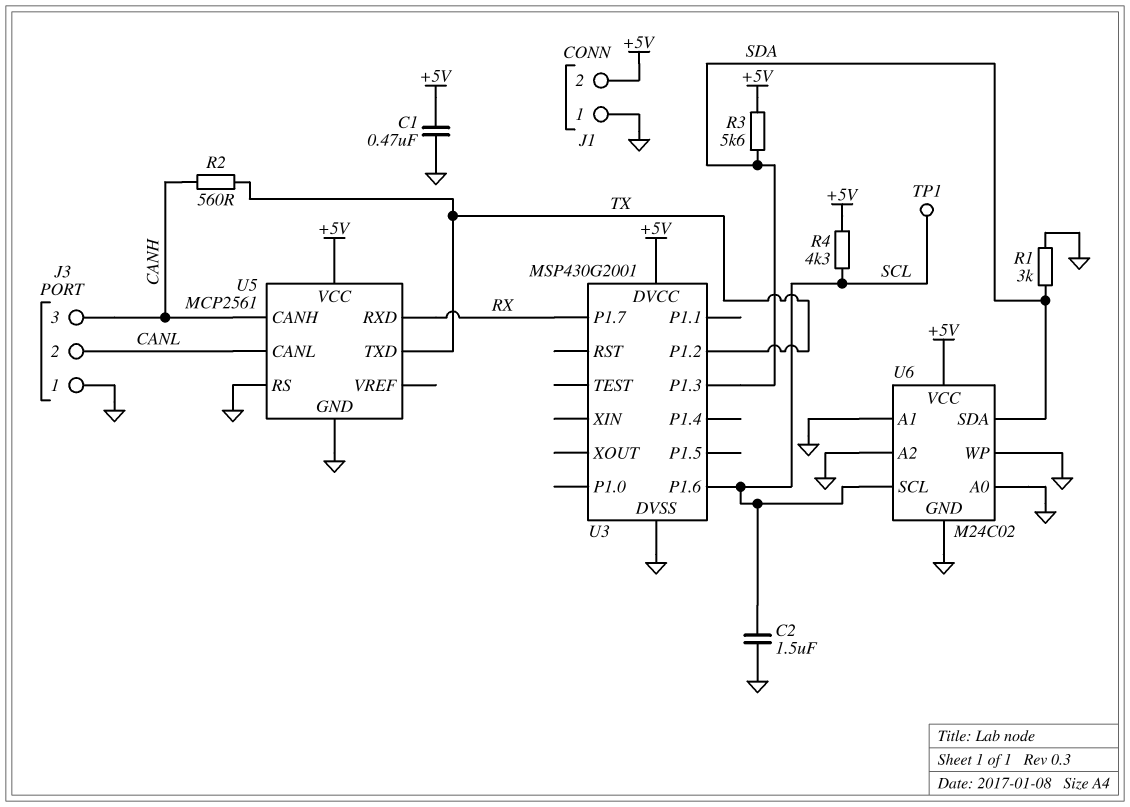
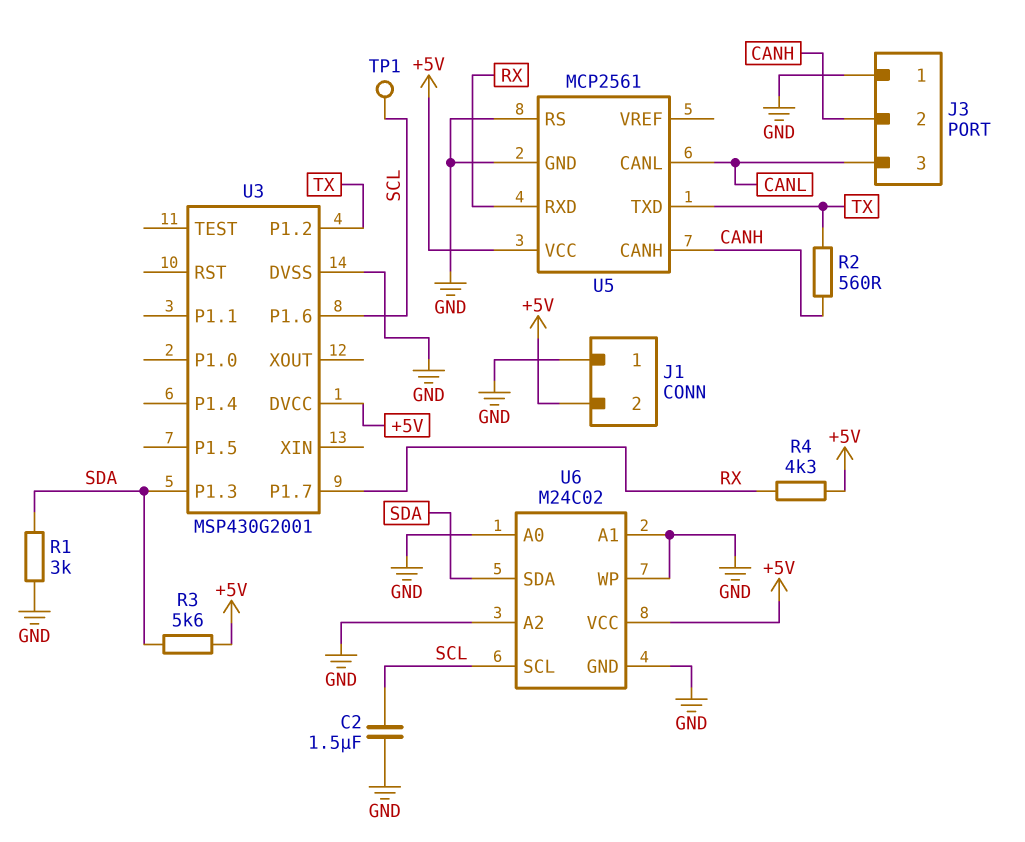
C1: 470nF (+5V, GND) -> none
J3 pin 2: CANL -> CANH
J3 pin 3: CANH -> CANL
R4: 4.3k (+5V, SCL) -> 4.3k (+5V, RX)

